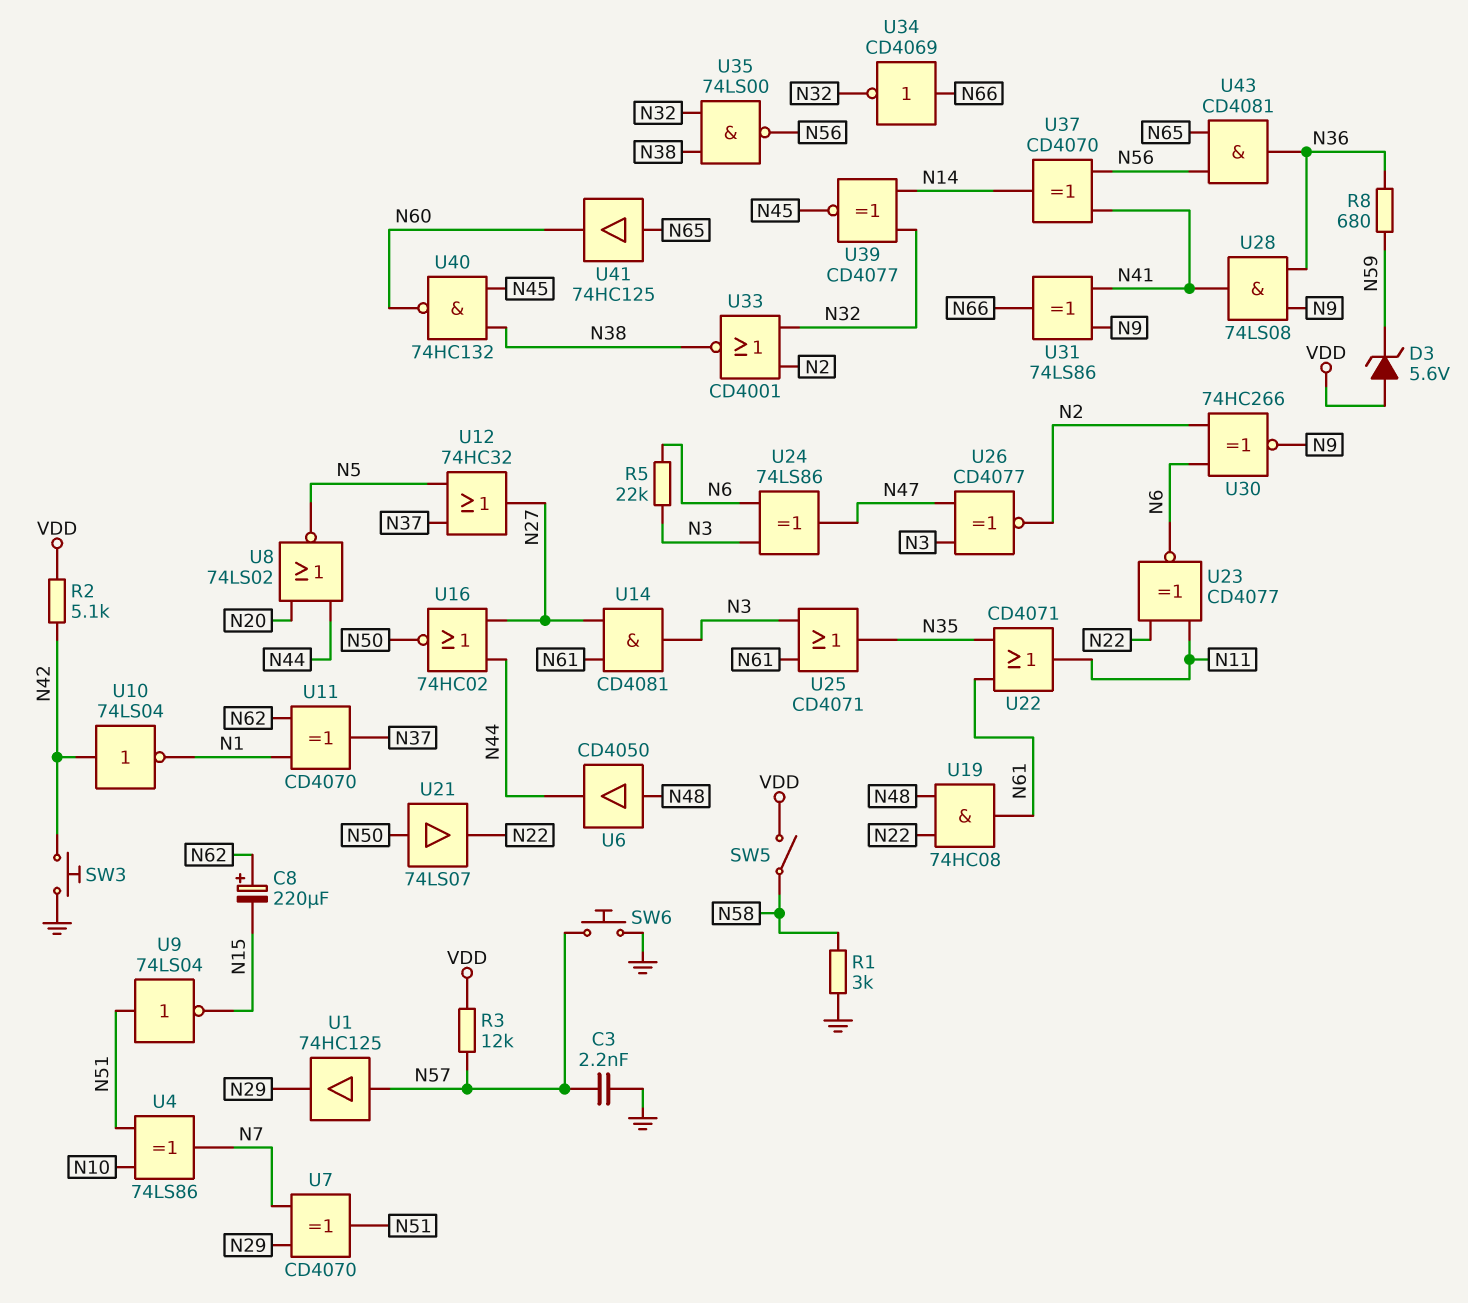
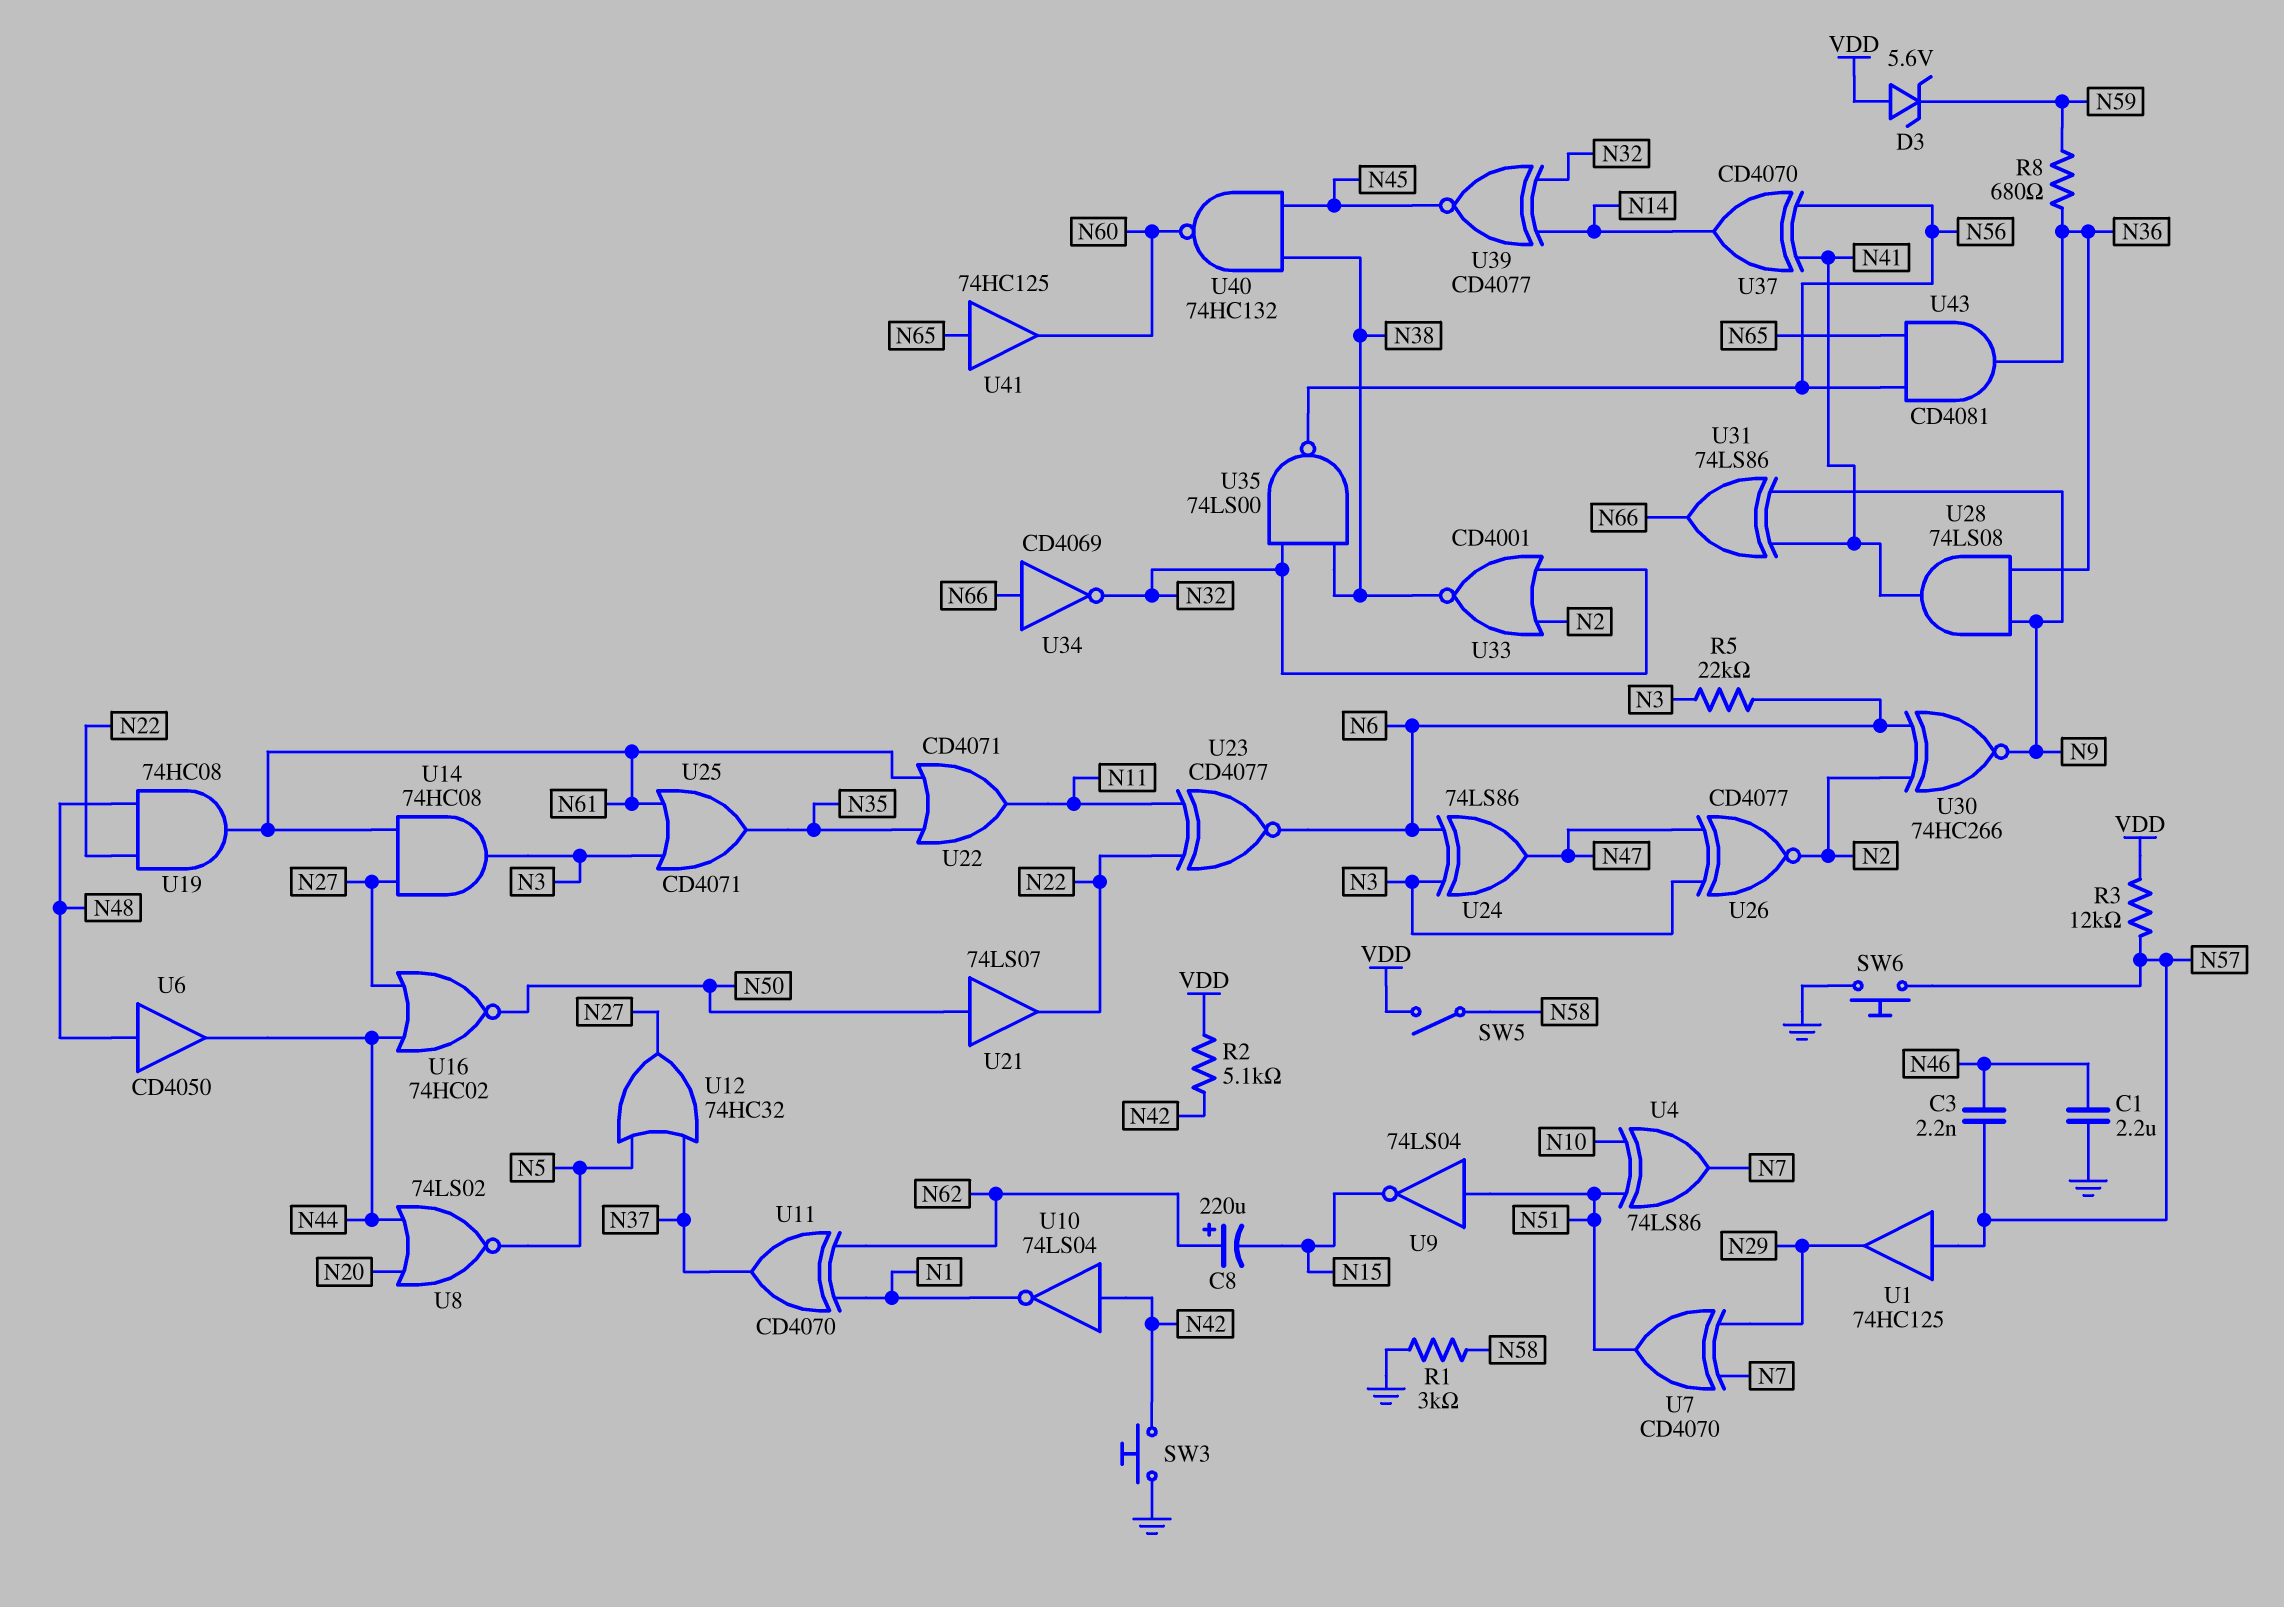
C1: none -> 2.2uF (GND, N46)
C3: 2.2nF (GND, N57) -> 2.2nF (N46, N57)
U14: AND CD4081 (in N27, in N61, out N3) -> AND 74HC08 (in N27, in N61, out N3)

